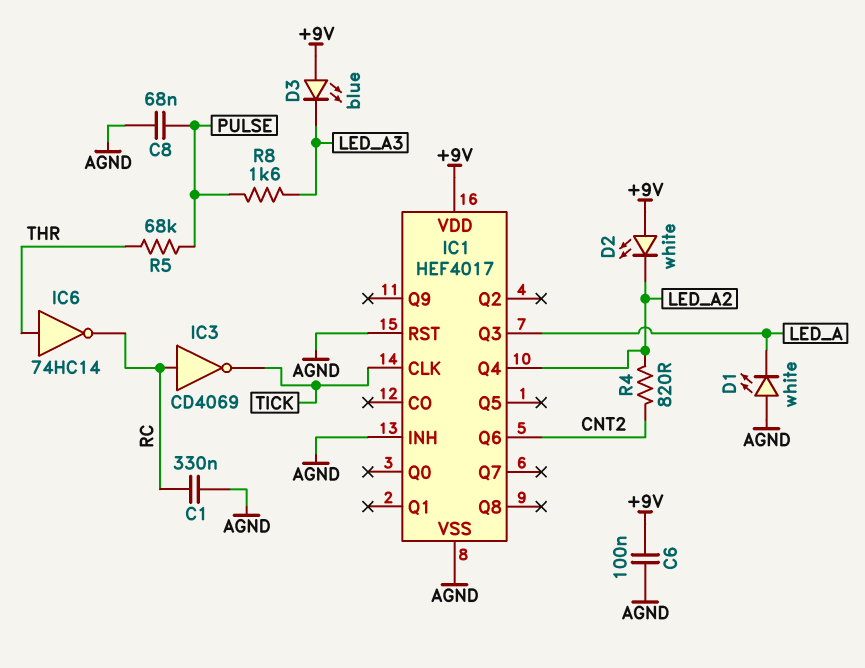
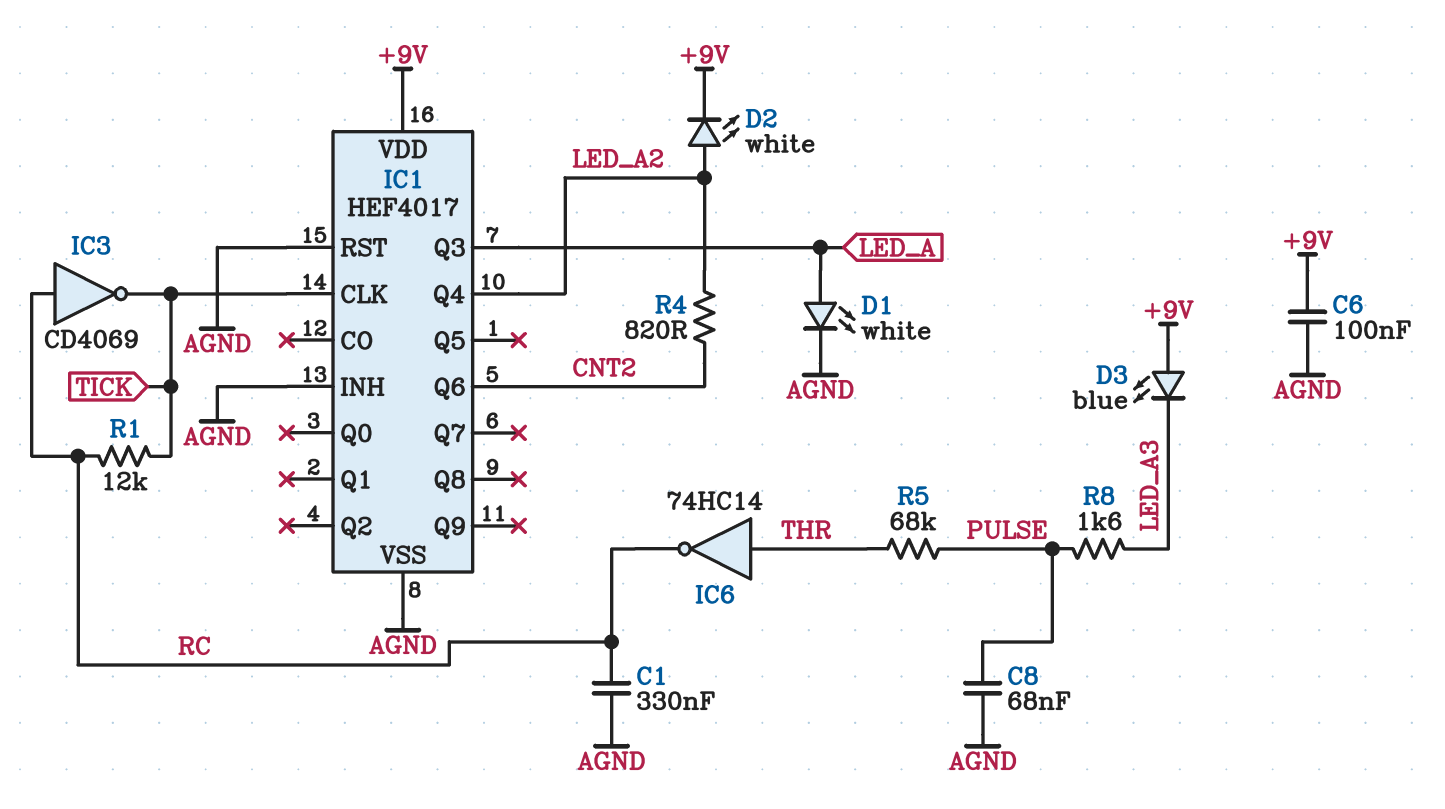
D1: LED white (A AGND, K LED_A) -> LED white (A LED_A, K AGND)
D2: LED white (A +9V, K LED_A2) -> LED white (A LED_A2, K +9V)
R1: none -> 12k (RC, TICK)

